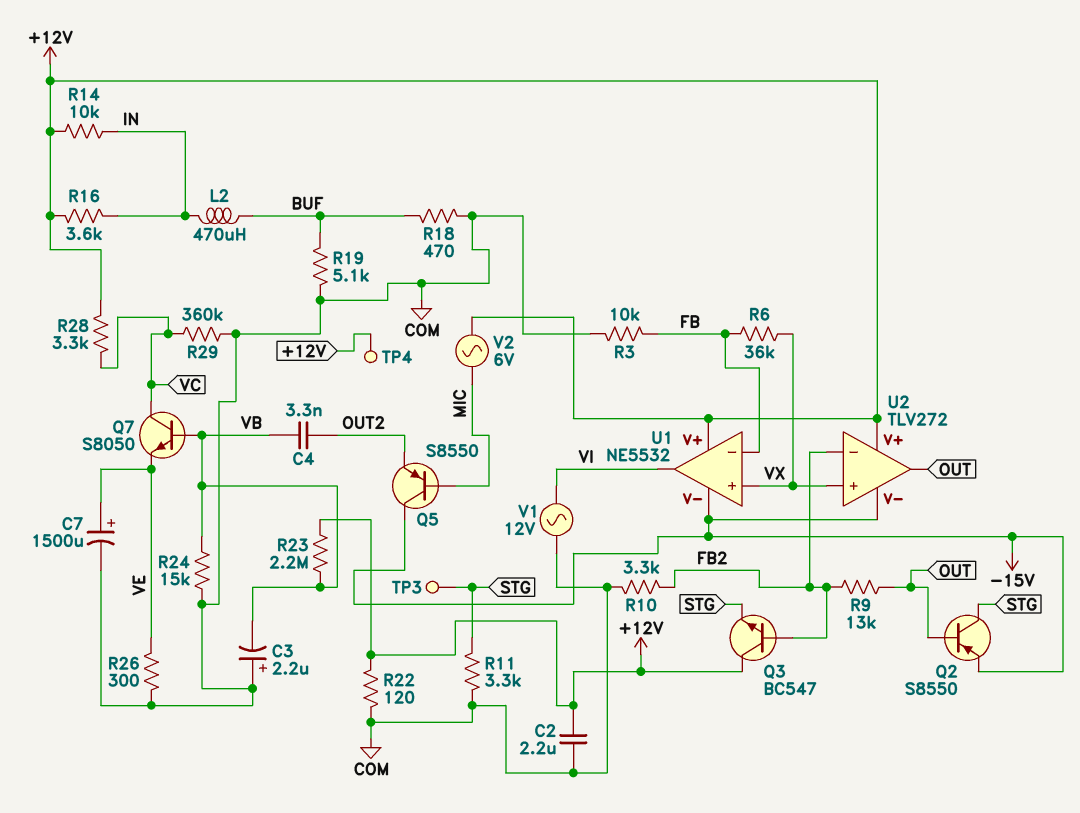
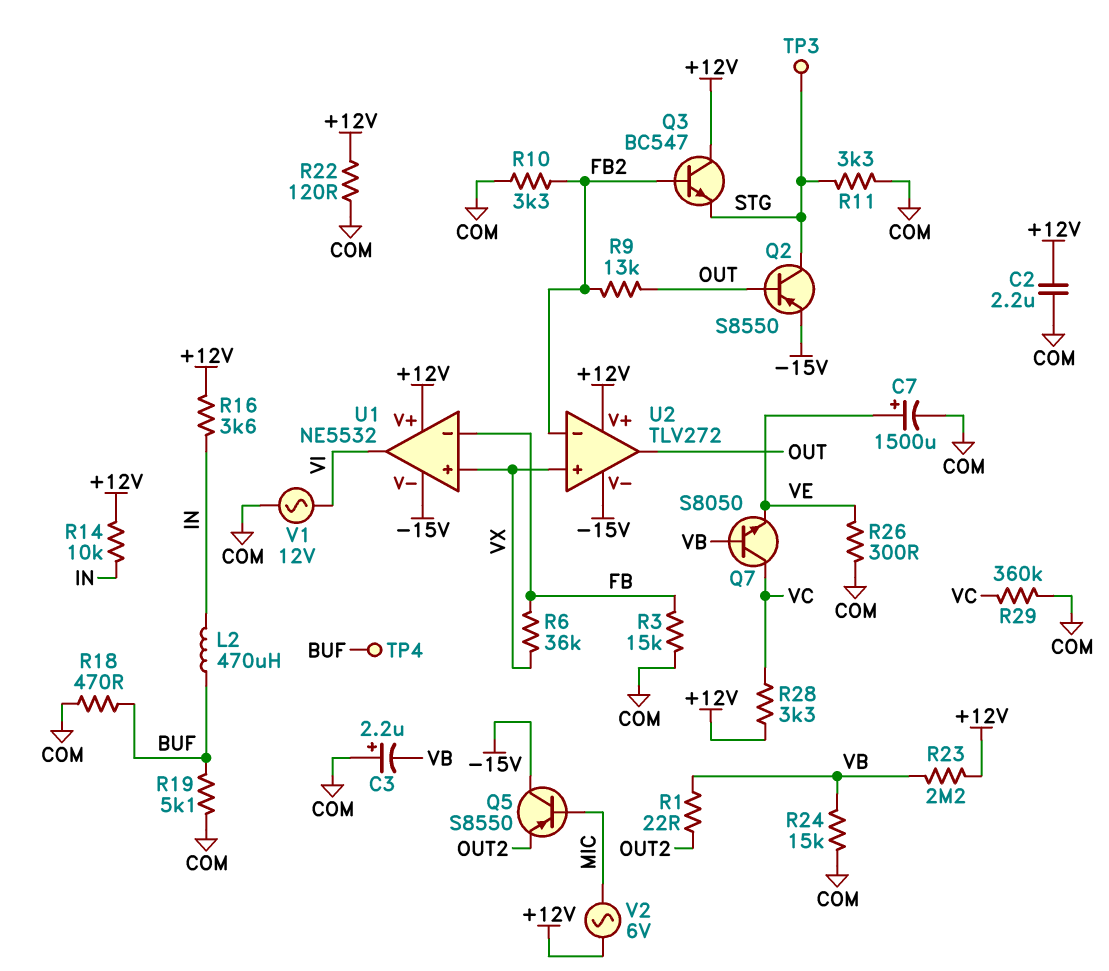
C4: 3.3nF (OUT2, VB) -> none
R1: none -> 22 (OUT2, VB)
R3: 10k (COM, FB) -> 15k (COM, FB)
TP4: test point (+12V) -> test point (BUF)

